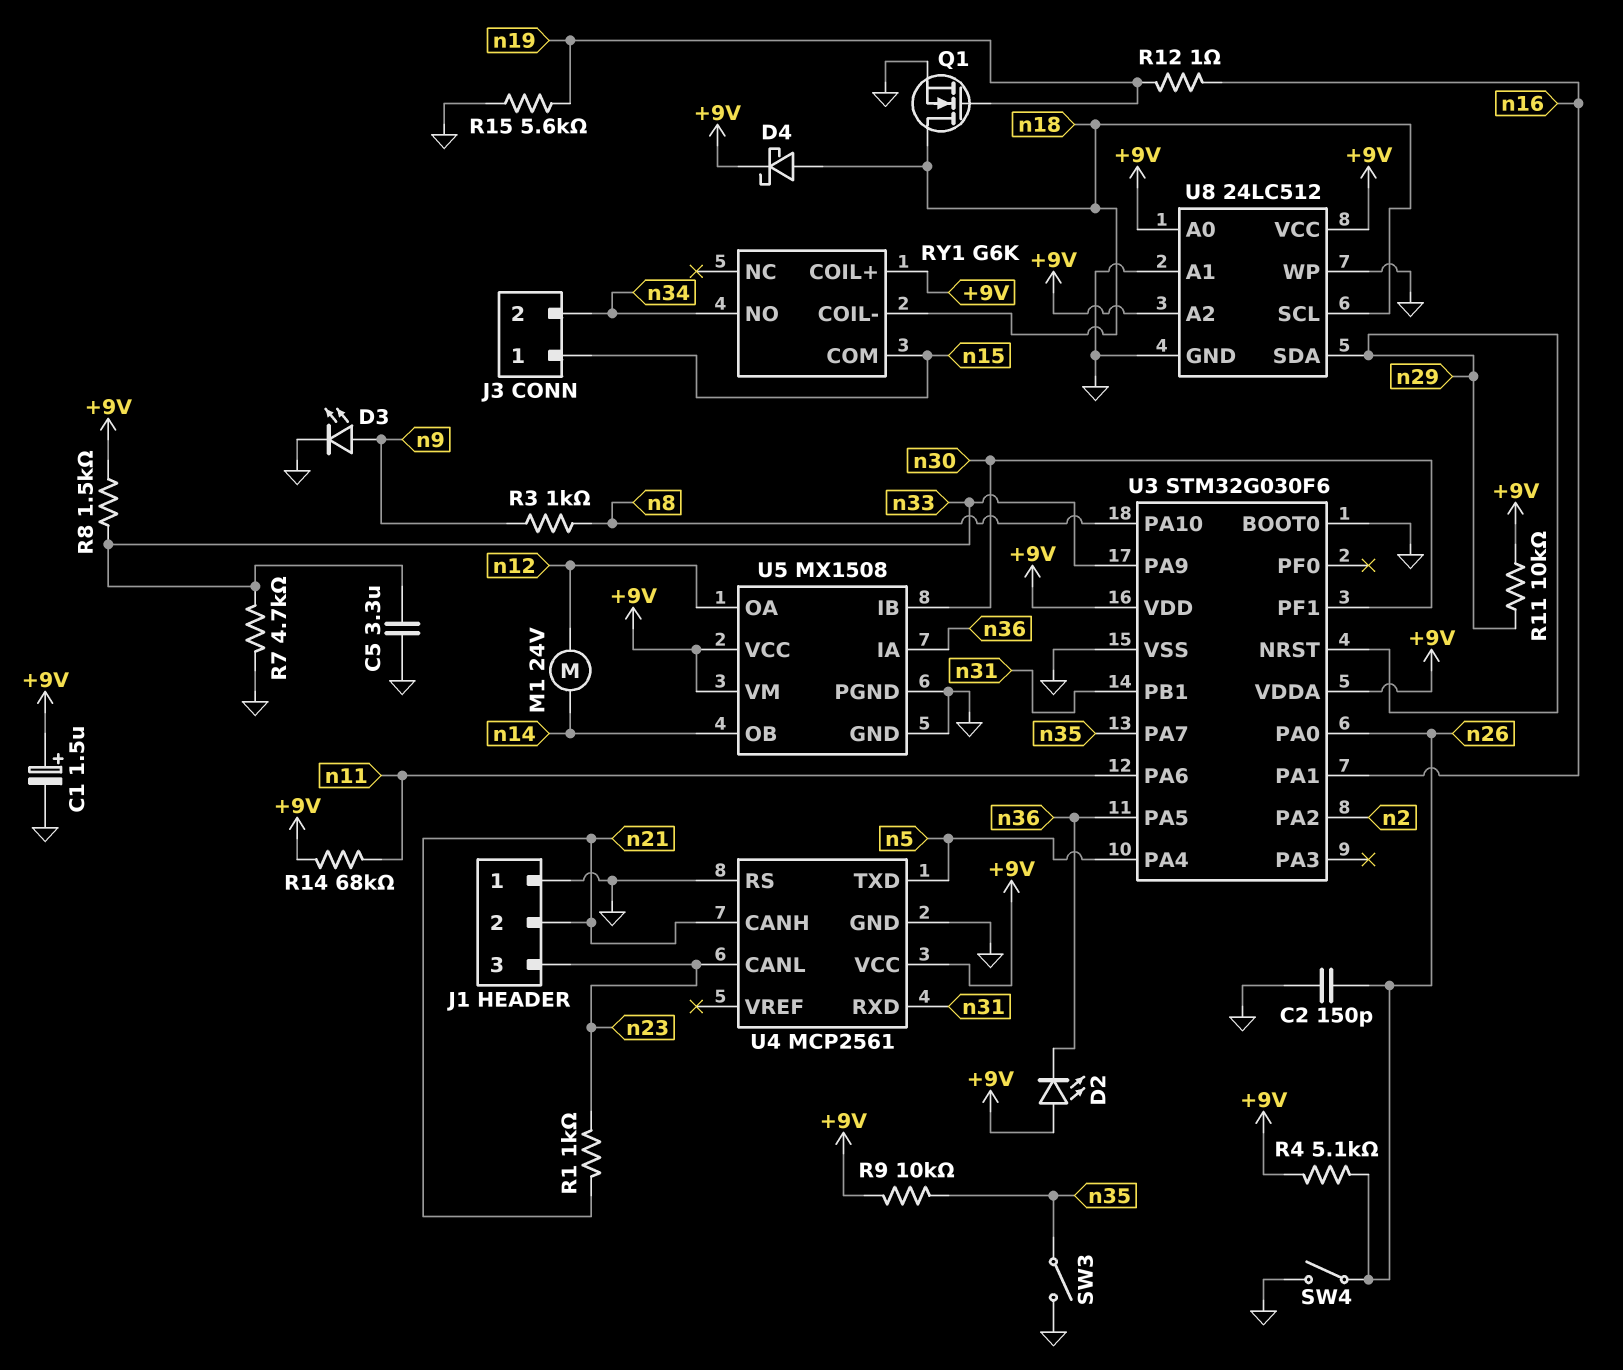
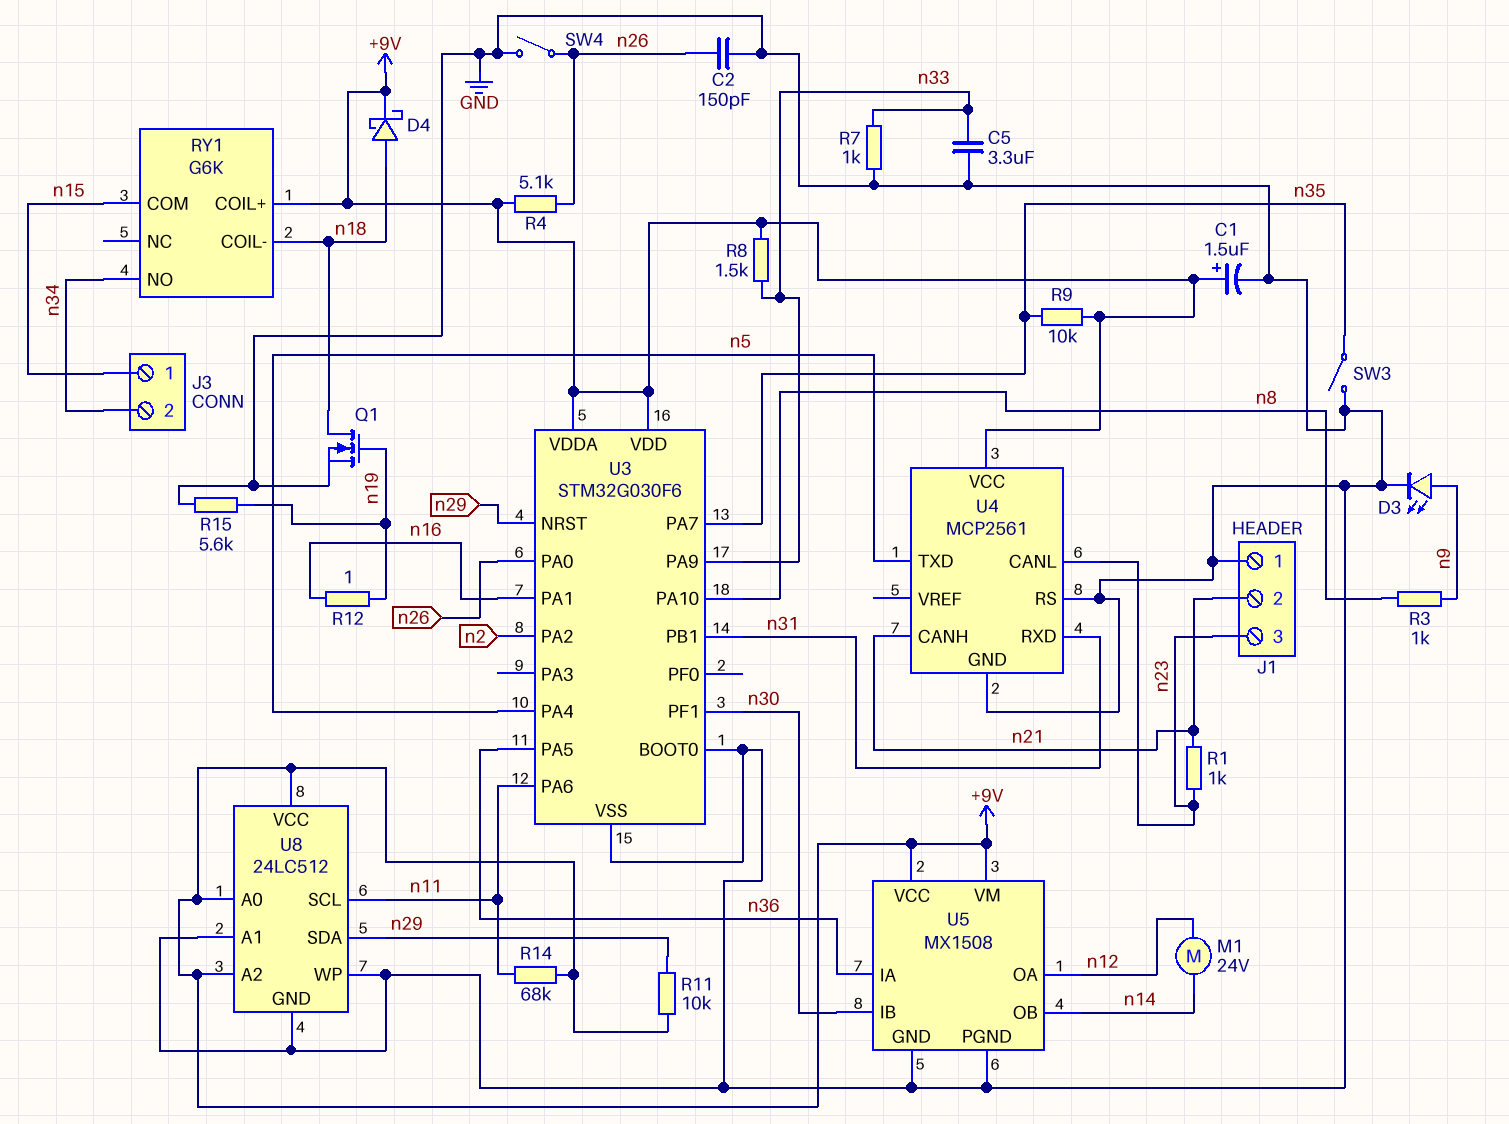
D2: LED (A +9V, K n36) -> none
R7: 4.7k (GND, n33) -> 1k (GND, n33)
U8 pin SCL: n18 -> n11

